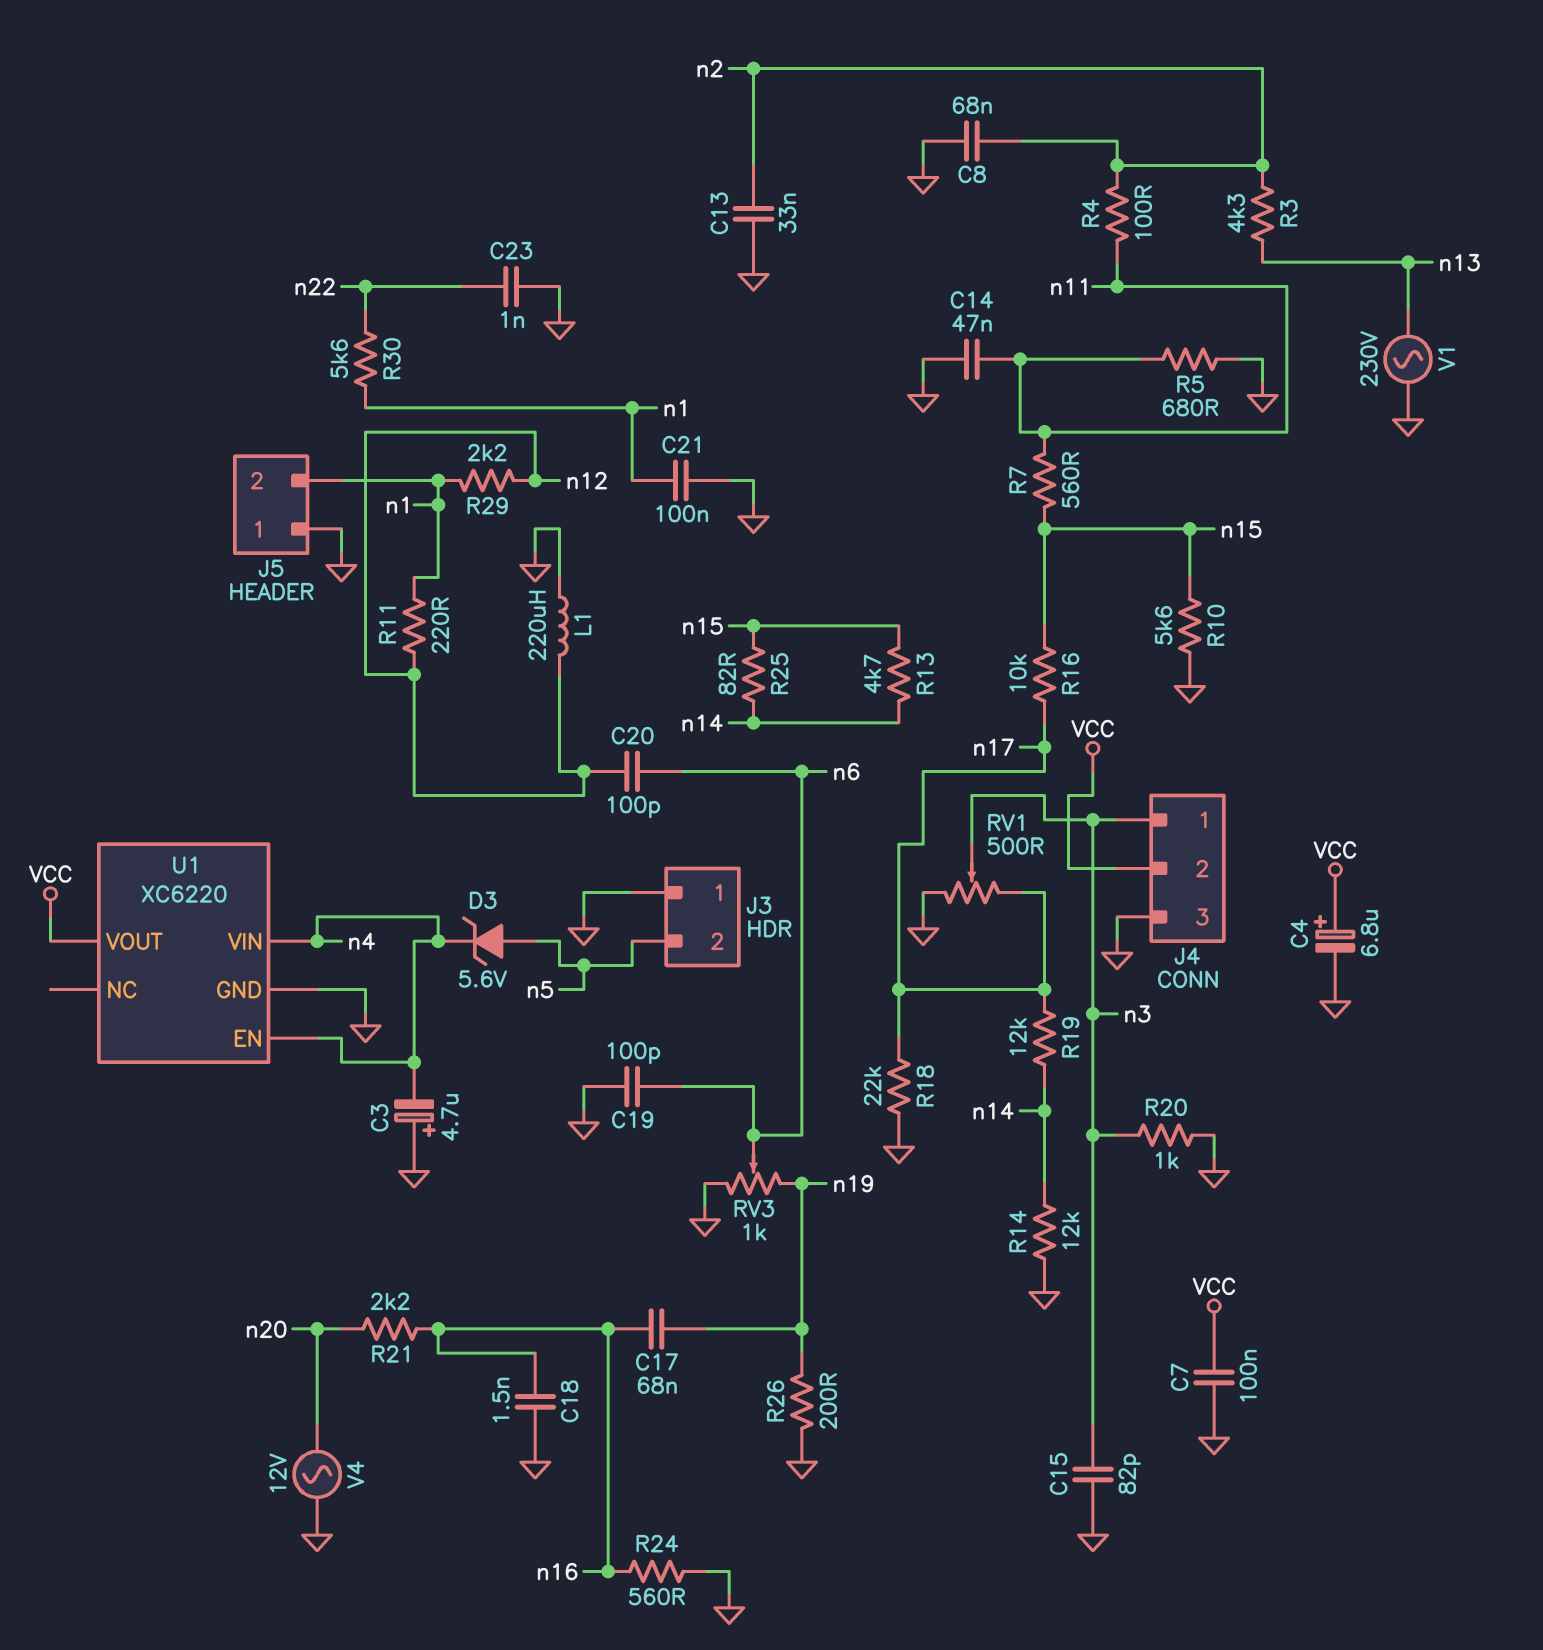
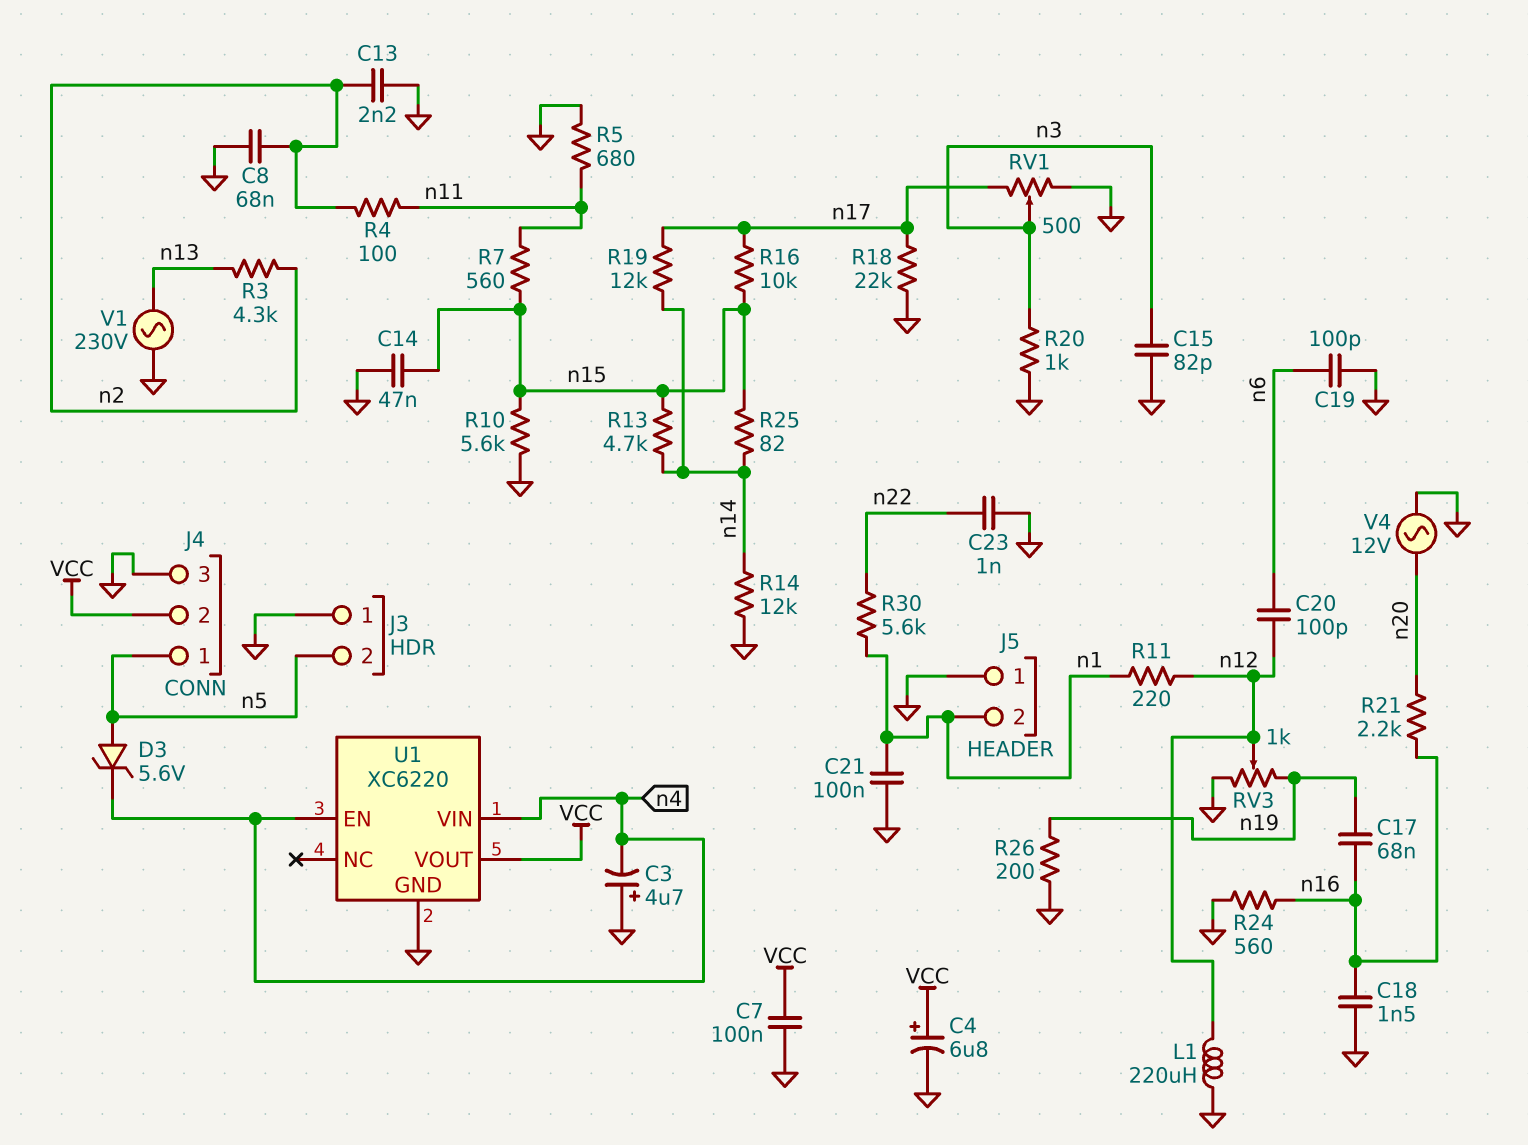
C13: 33nF (GND, n2) -> 2.2nF (GND, n2)
C14: 47nF (GND, n11) -> 47nF (GND, n15)
J4 pin 1: n3 -> n5
R29: 2.2k (n1, n12) -> none
RV3: 1k (GND, n19, wiper n6) -> 1k (GND, n19, wiper n12)

